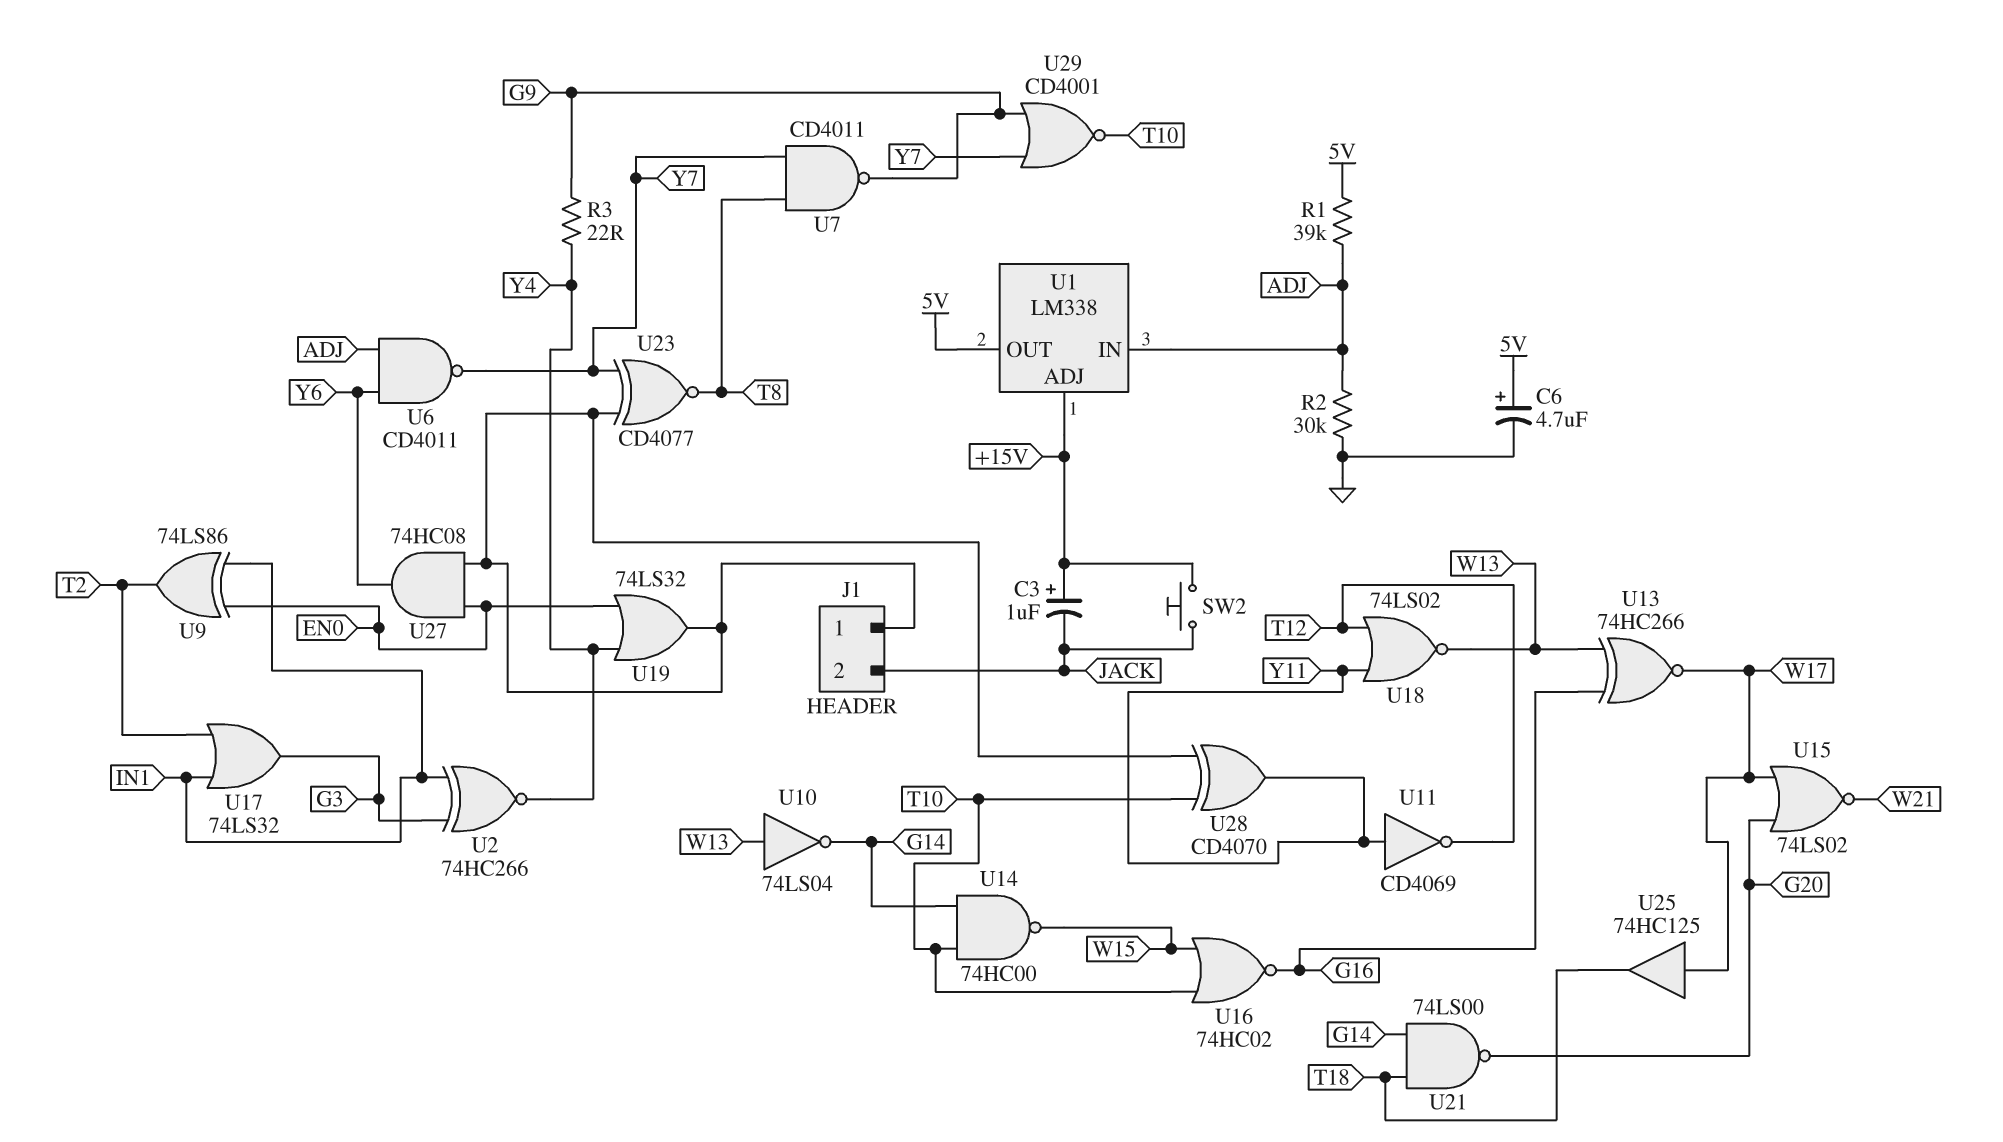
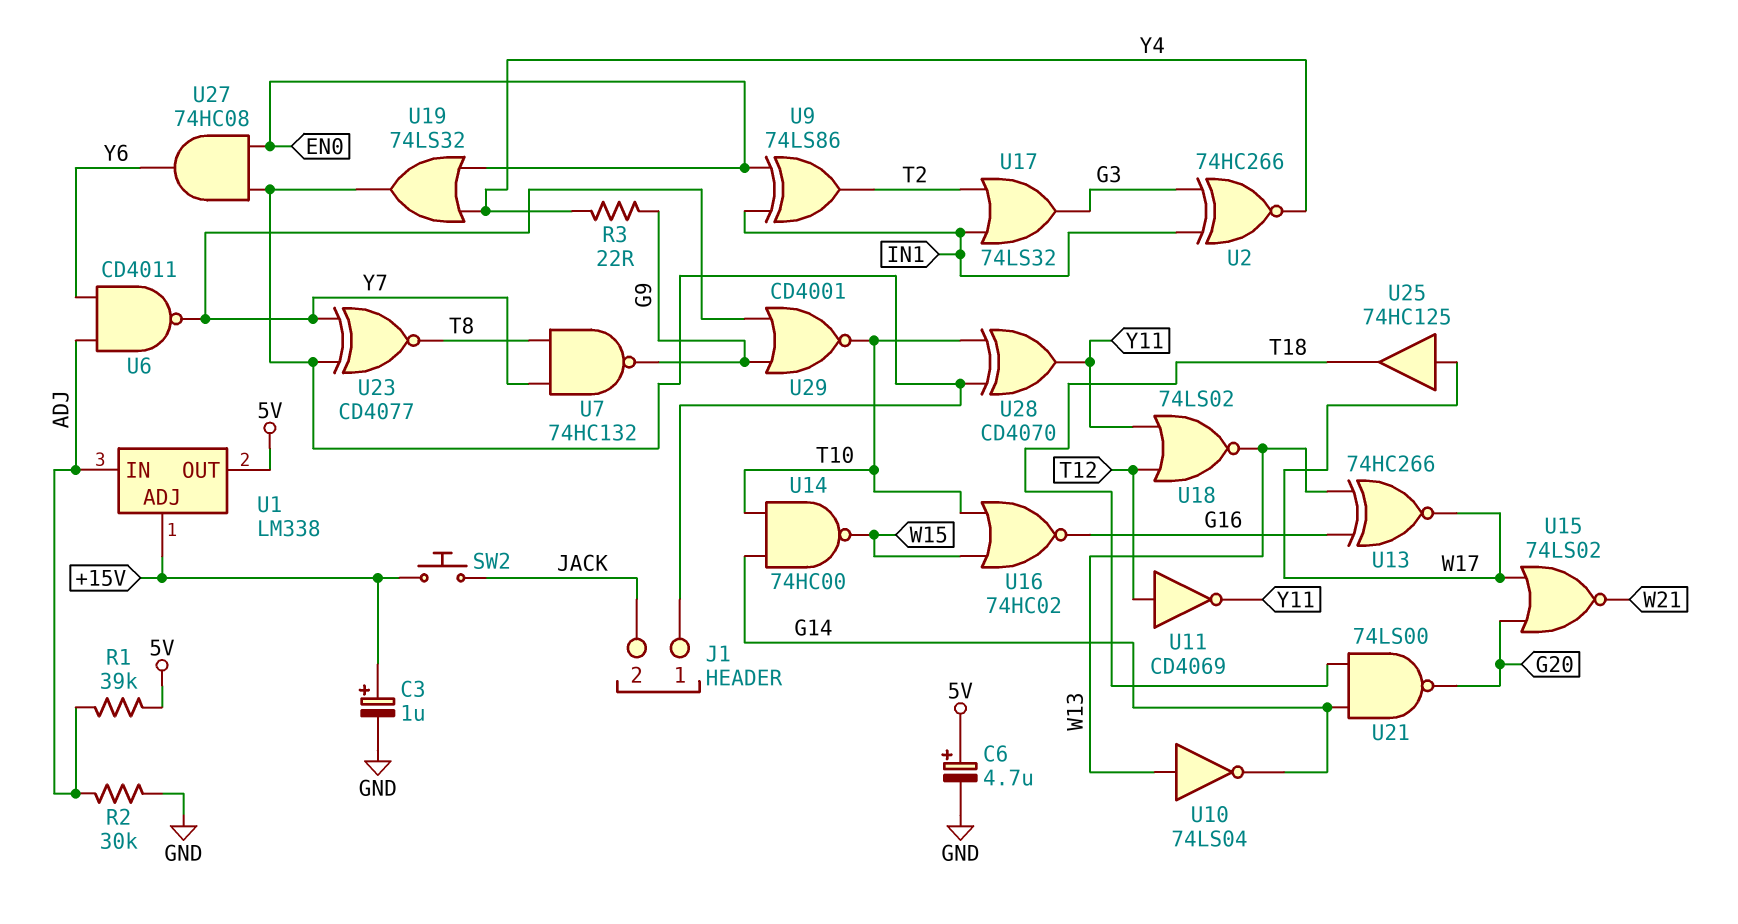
C3: 1uF (plus +15V, minus JACK) -> 1uF (plus +15V, minus GND)
U7: NAND CD4011 (in T8, in Y7, out G9) -> NAND 74HC132 (in T8, in Y7, out G9)
U11: NOT CD4069 (in Y11, out T12) -> NOT CD4069 (in T12, out Y11)

